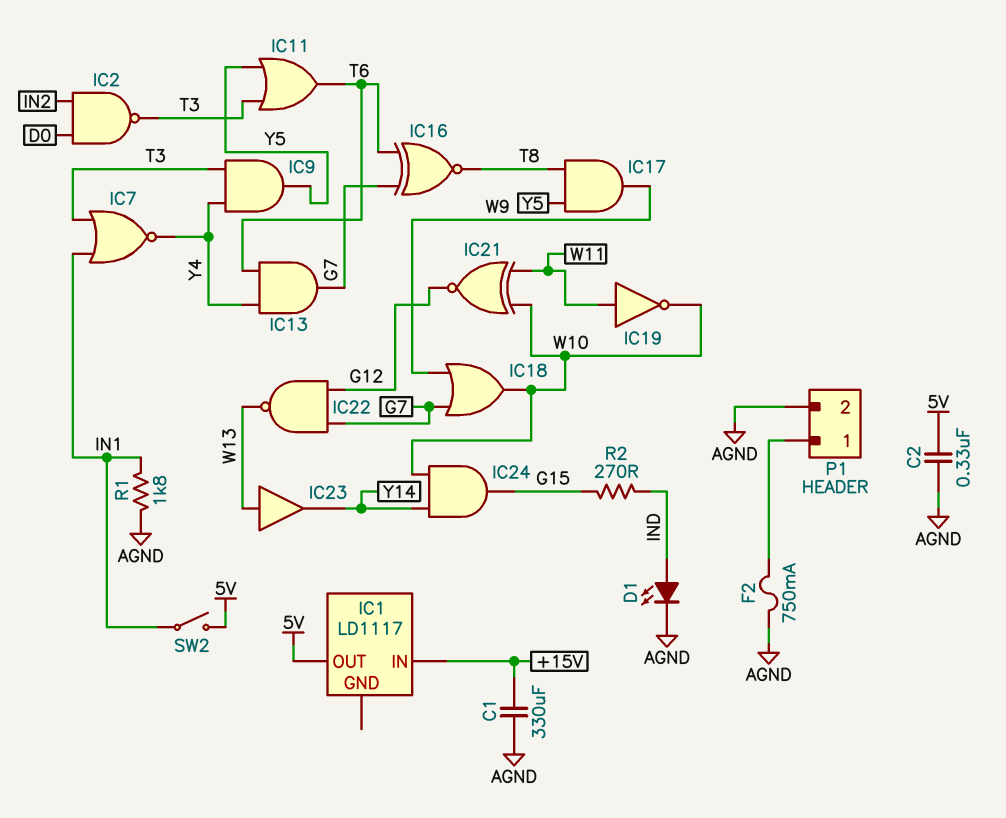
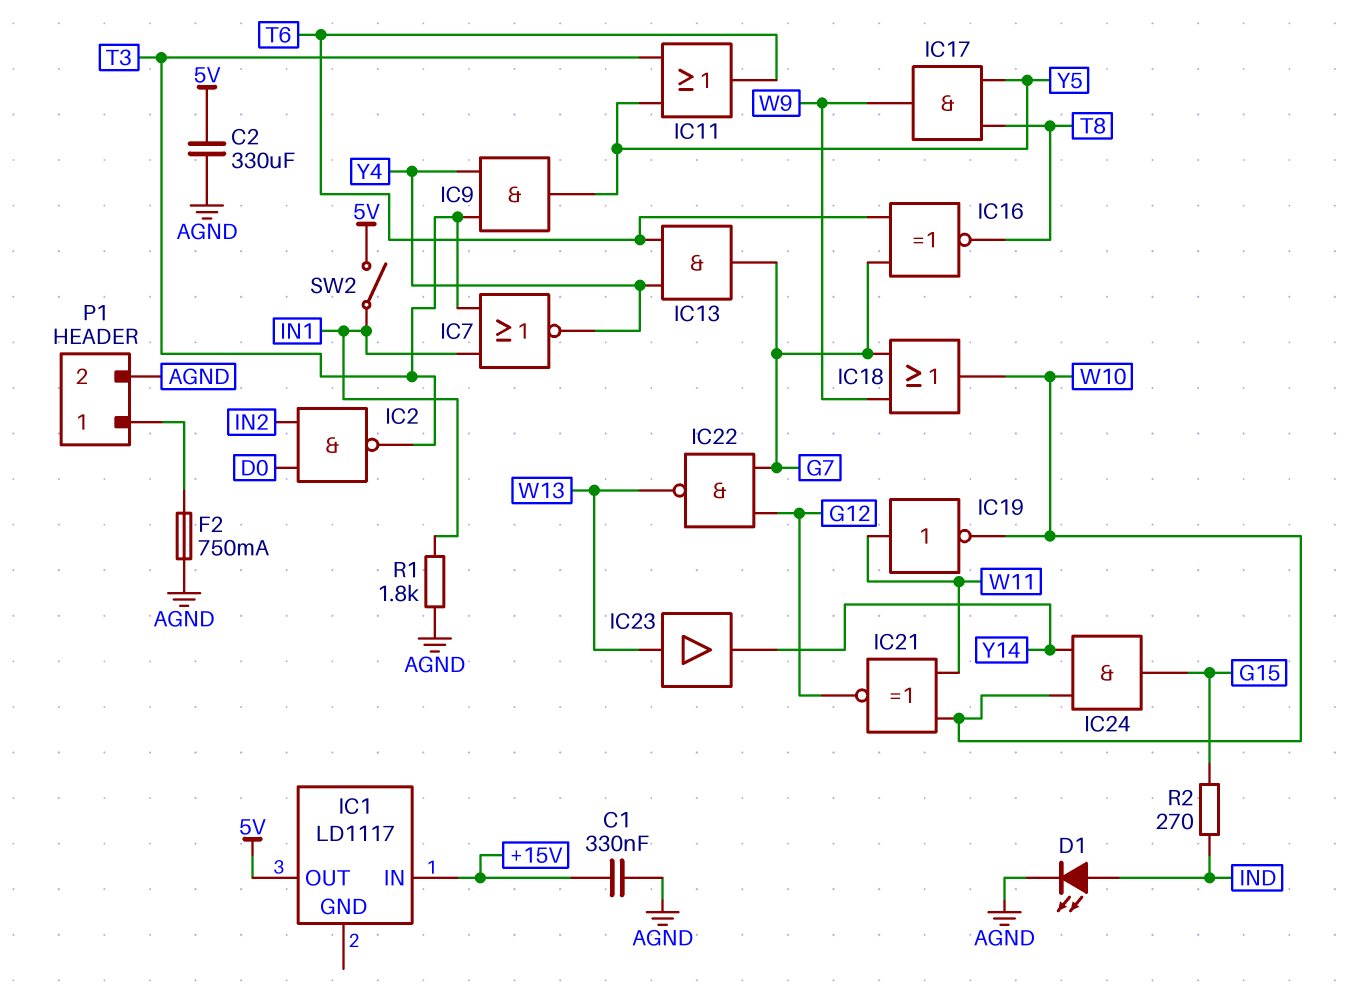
C1: 330uF (+15V, AGND) -> 330nF (+15V, AGND)
C2: 330nF (5V, AGND) -> 330uF (5V, AGND)

